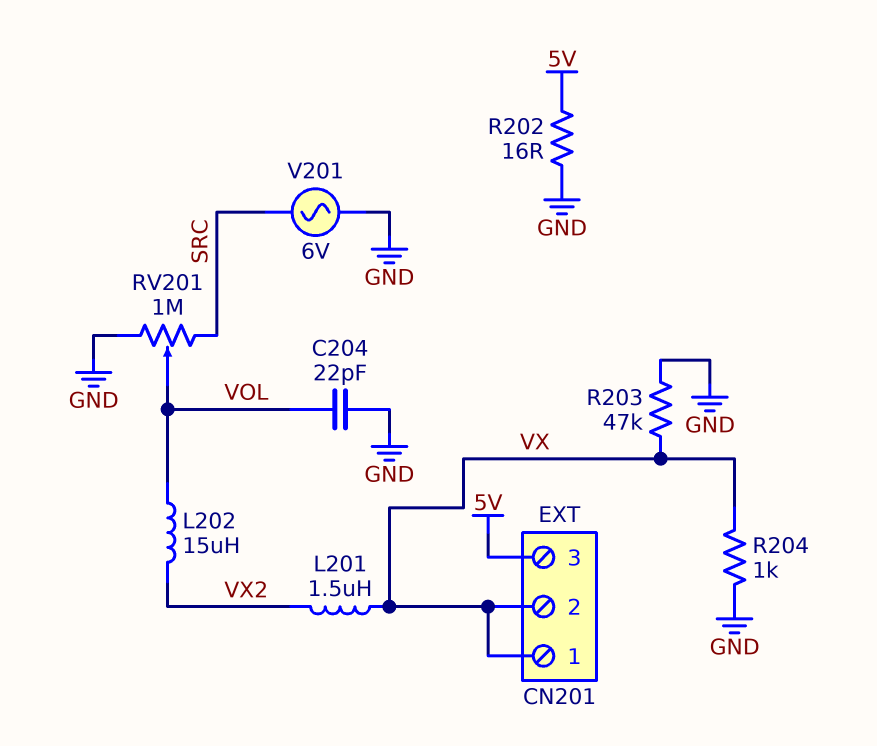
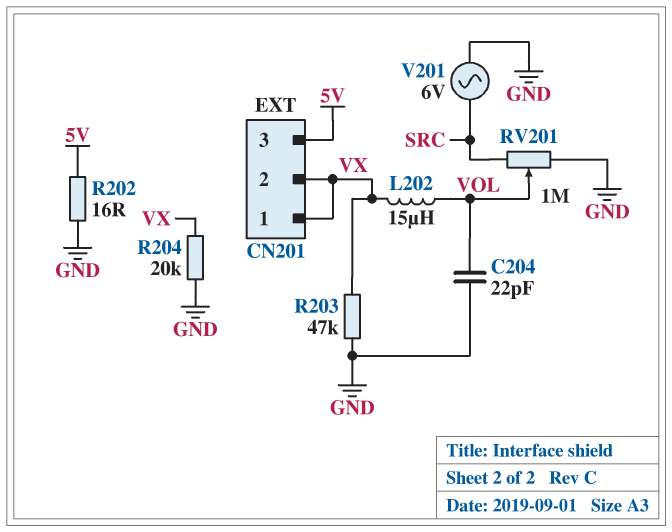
L201: 1.5uH (VX, VX2) -> none
L202: 15uH (VOL, VX2) -> 15uH (VOL, VX)
R204: 1k (GND, VX) -> 20k (GND, VX)

